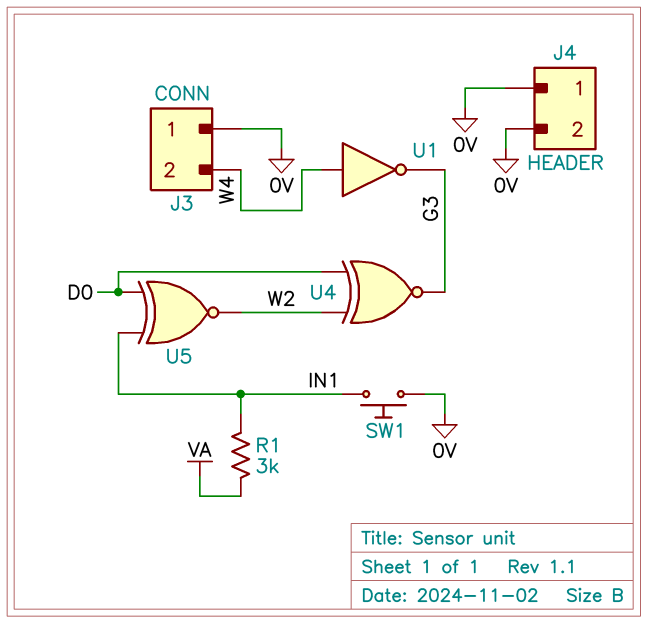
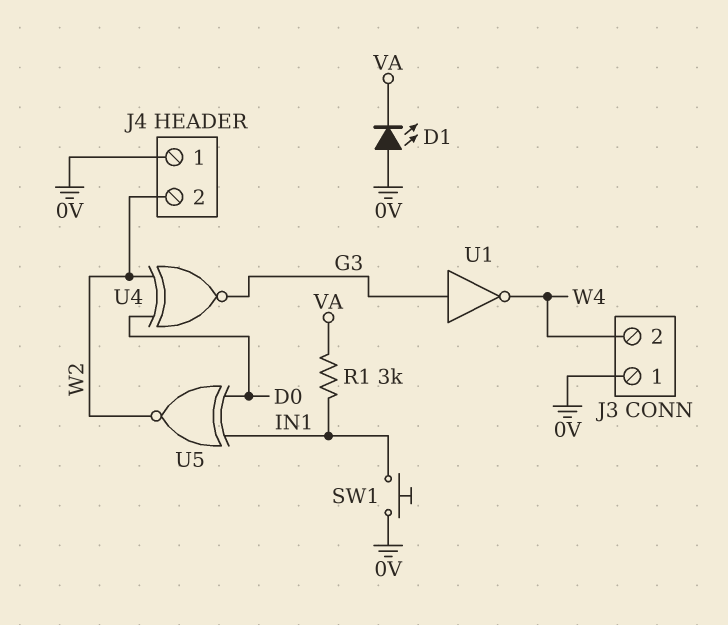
D1: none -> LED (A 0V, K VA)
J4 pin 2: 0V -> W2
U1: NOT (in W4, out G3) -> NOT (in G3, out W4)

